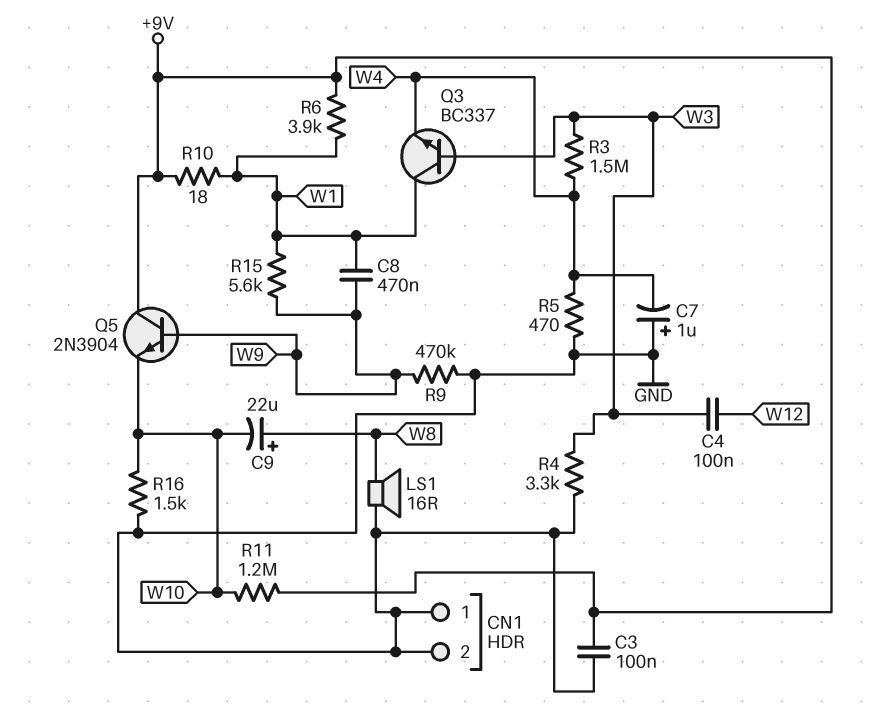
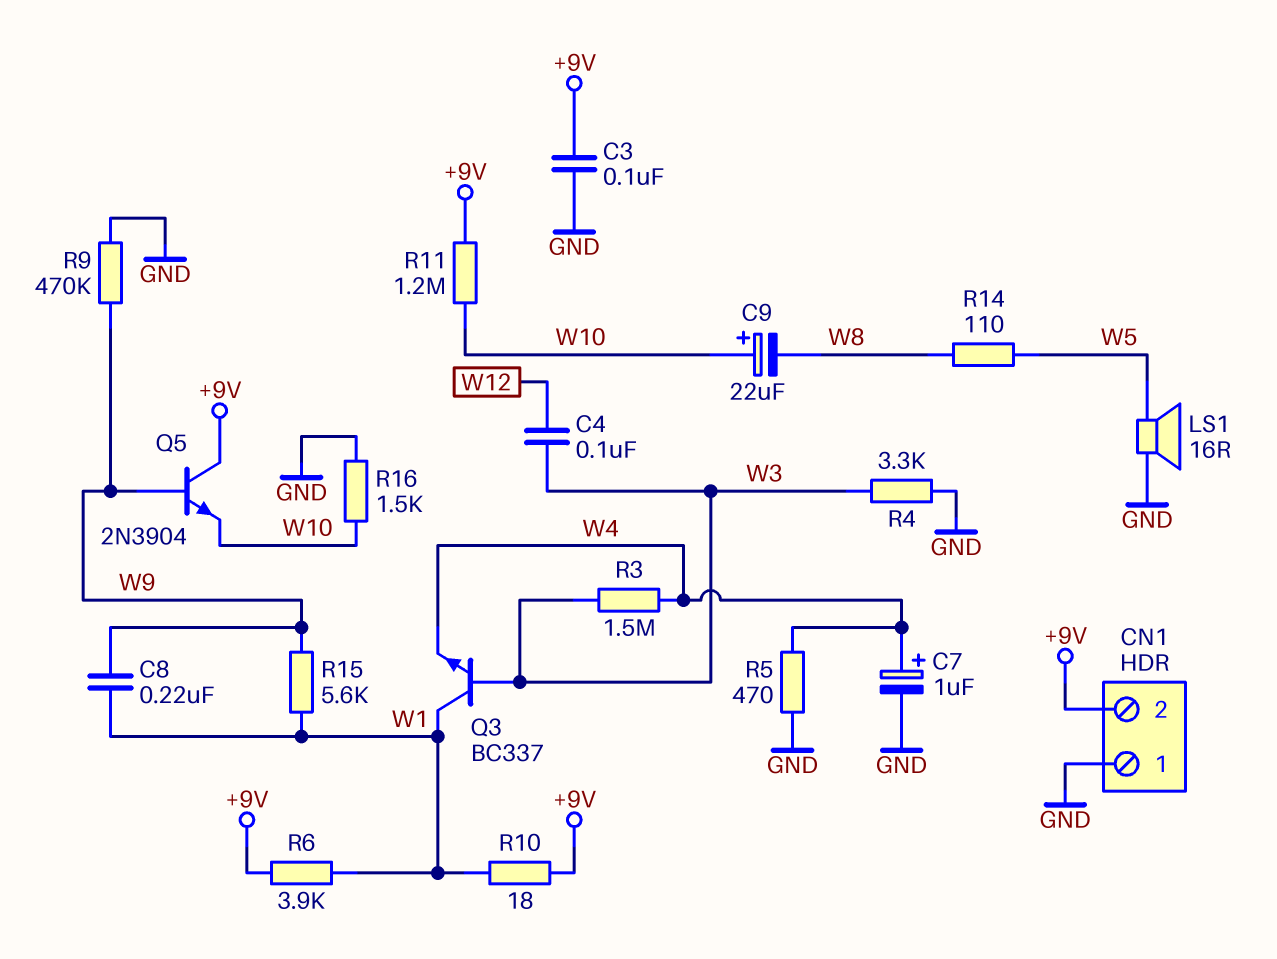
C7: 1uF (plus GND, minus W4) -> 1uF (plus W4, minus GND)
C8: 470nF (W1, W9) -> 220nF (W1, W9)
C9: 22uF (plus W8, minus W10) -> 22uF (plus W10, minus W8)
CN1 pin 2: GND -> +9V
LS1: speaker 16R (GND, W8) -> speaker 16R (GND, W5)
R14: none -> 110 (W5, W8)

